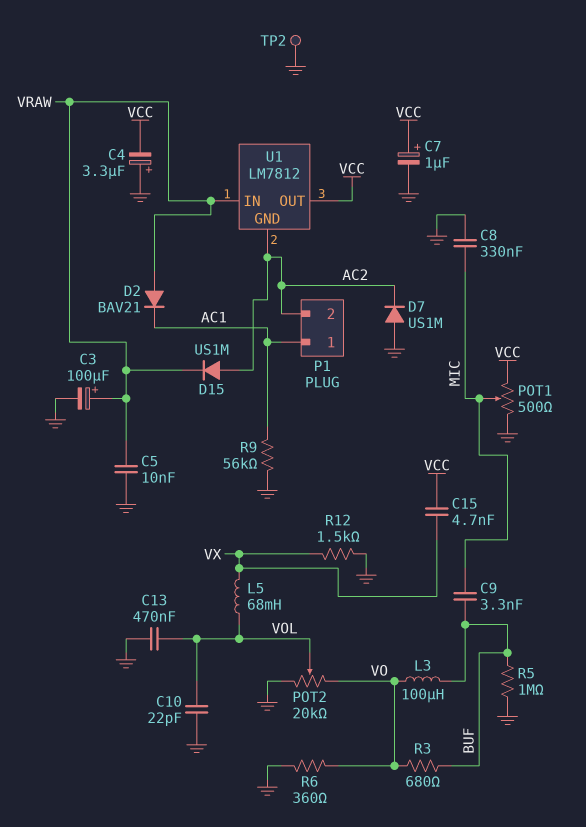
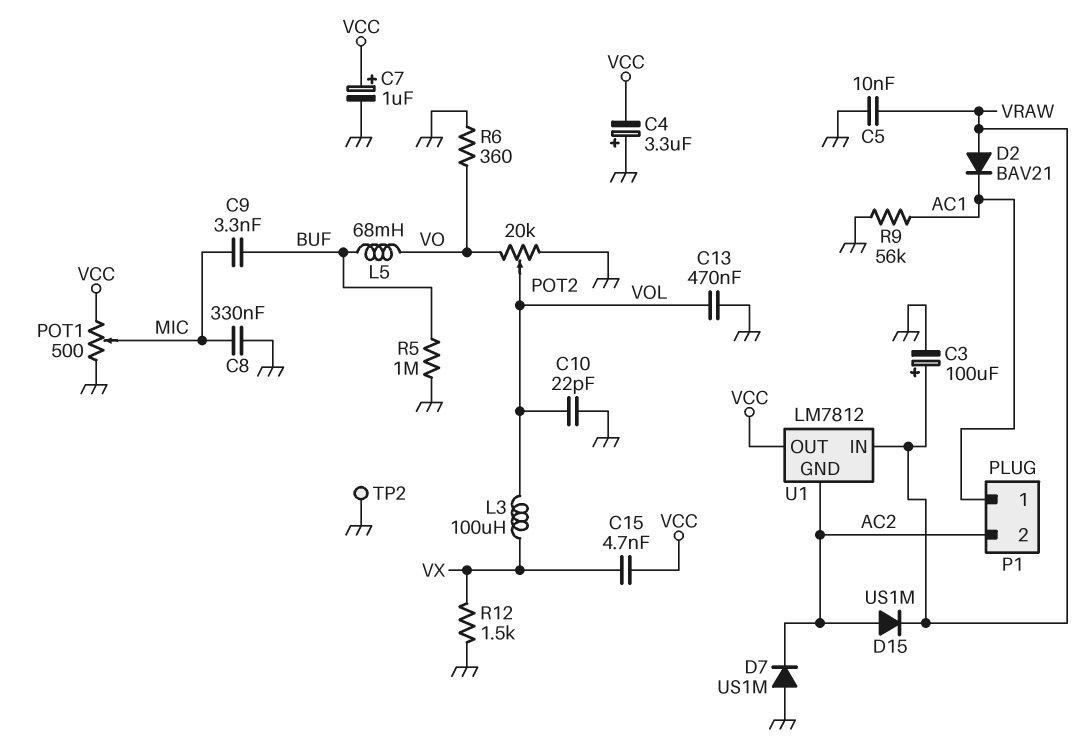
L3: 100uH (BUF, VO) -> 100uH (VOL, VX)
L5: 68mH (VOL, VX) -> 68mH (BUF, VO)
R3: 680 (BUF, VO) -> none

